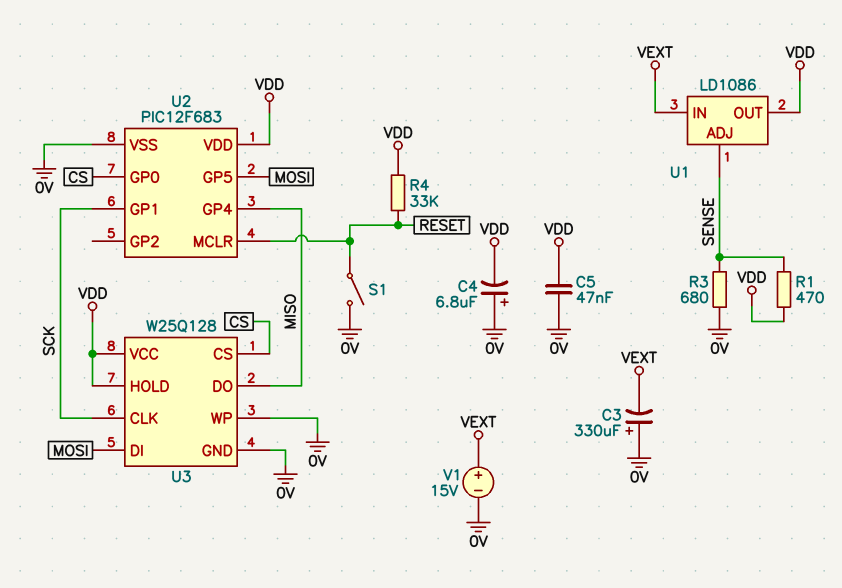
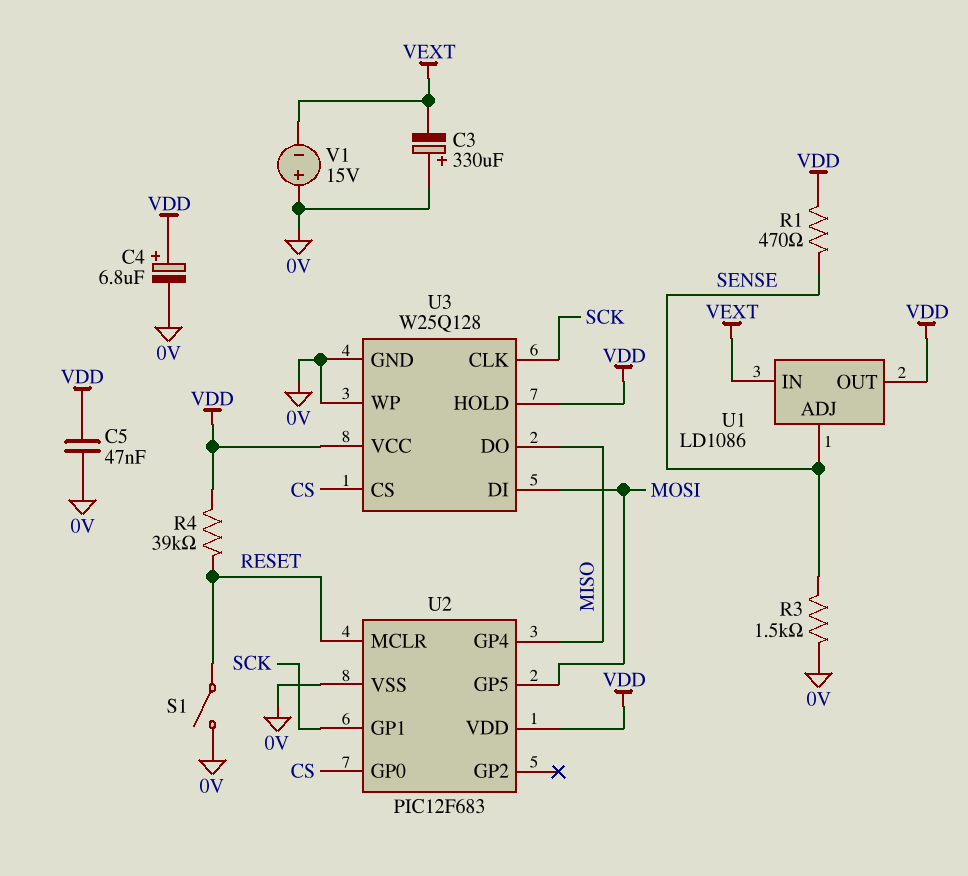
C4: 6.8uF (plus 0V, minus VDD) -> 6.8uF (plus VDD, minus 0V)
R3: 680 (0V, SENSE) -> 1.5k (0V, SENSE)
R4: 33k (RESET, VDD) -> 39k (RESET, VDD)
V1: 15V (plus VEXT, minus 0V) -> 15V (plus 0V, minus VEXT)

